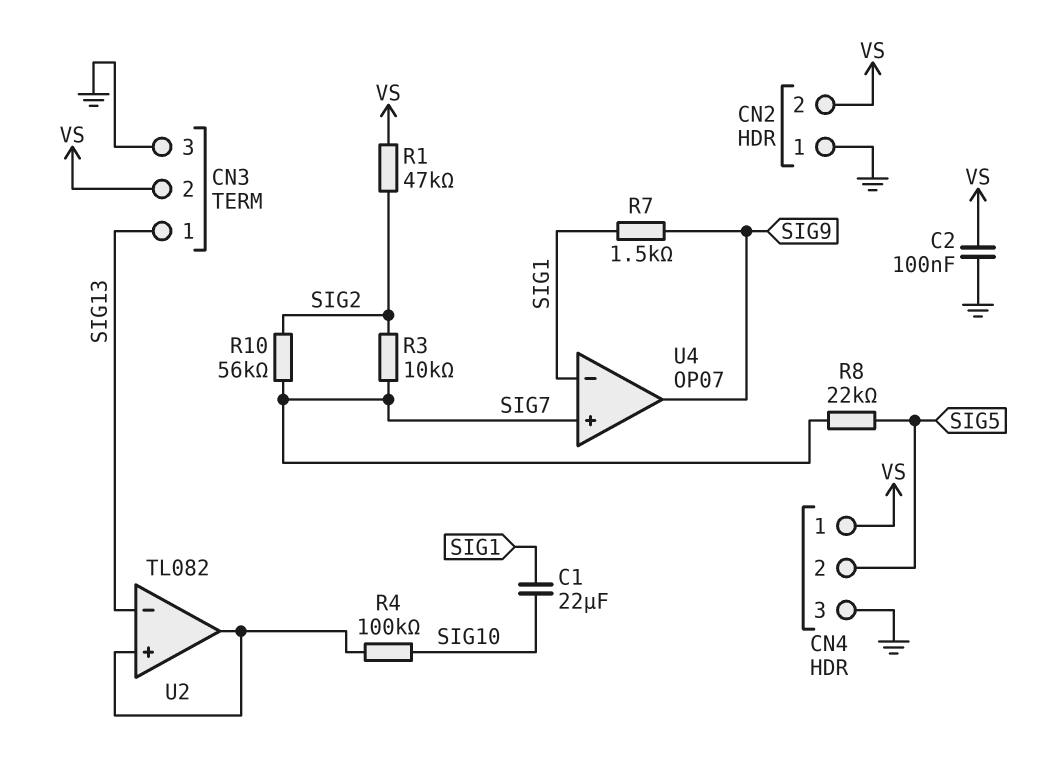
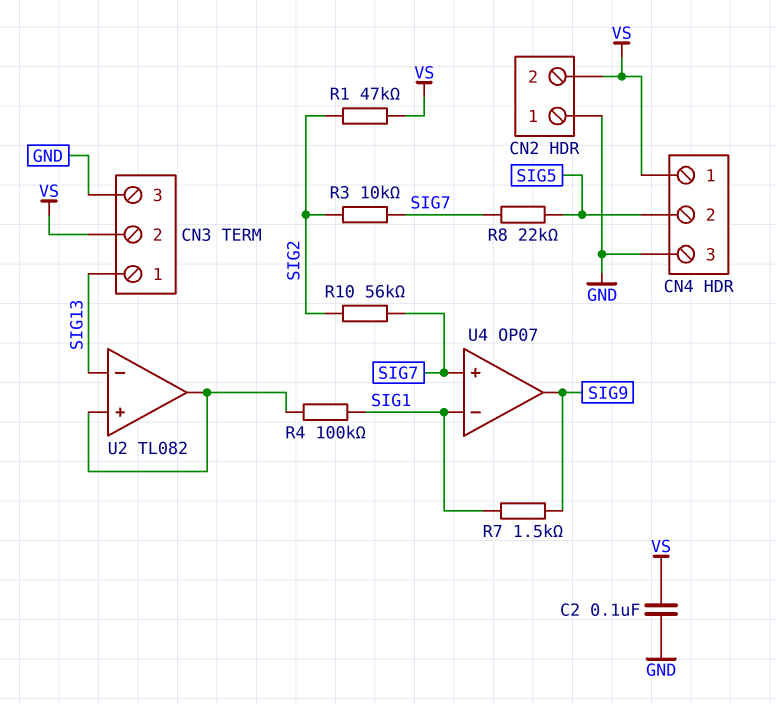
C1: 22uF (SIG1, SIG10) -> none
R4: 100k (SIG10, U2/in+) -> 100k (SIG1, U2/in+)

